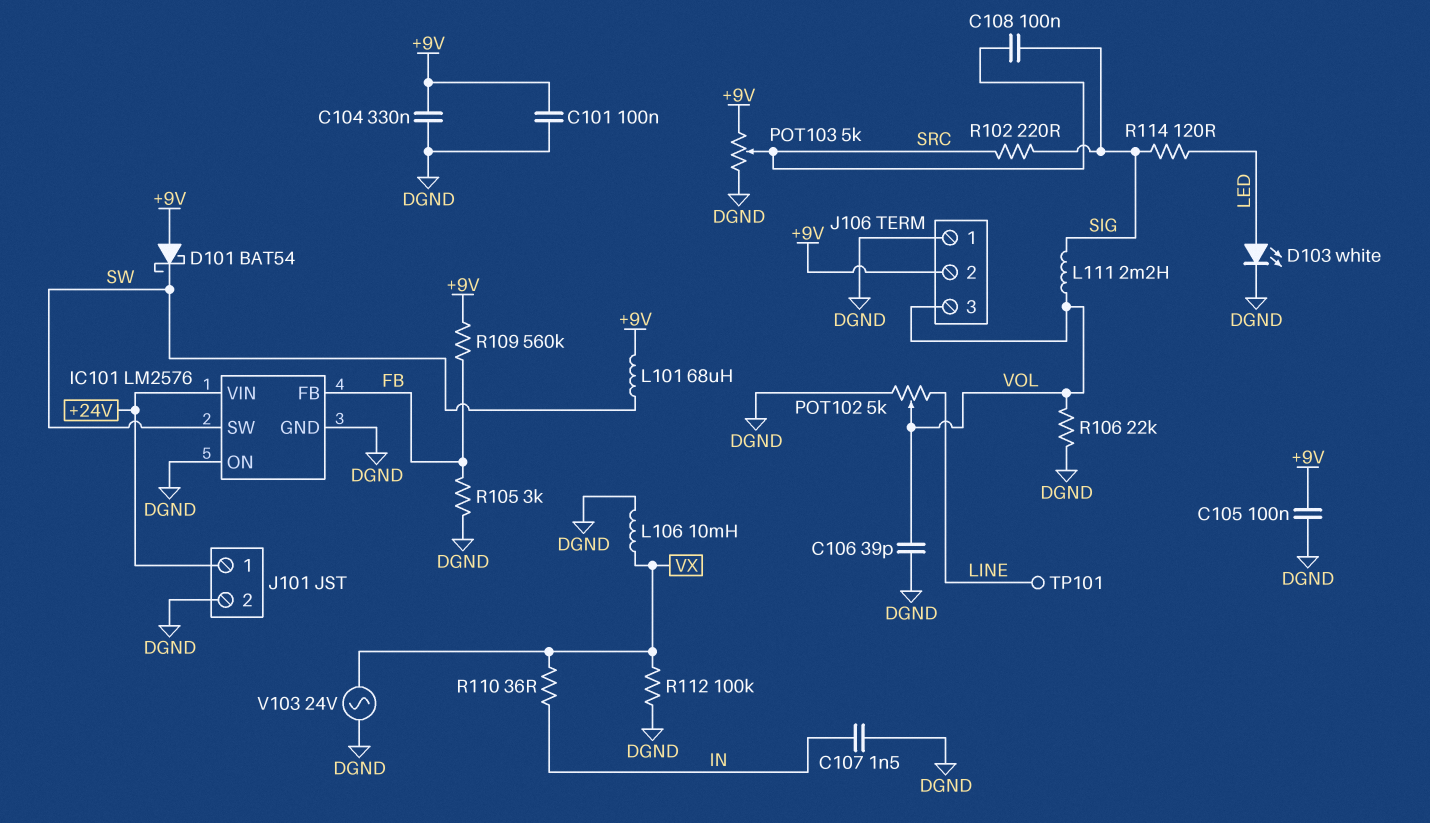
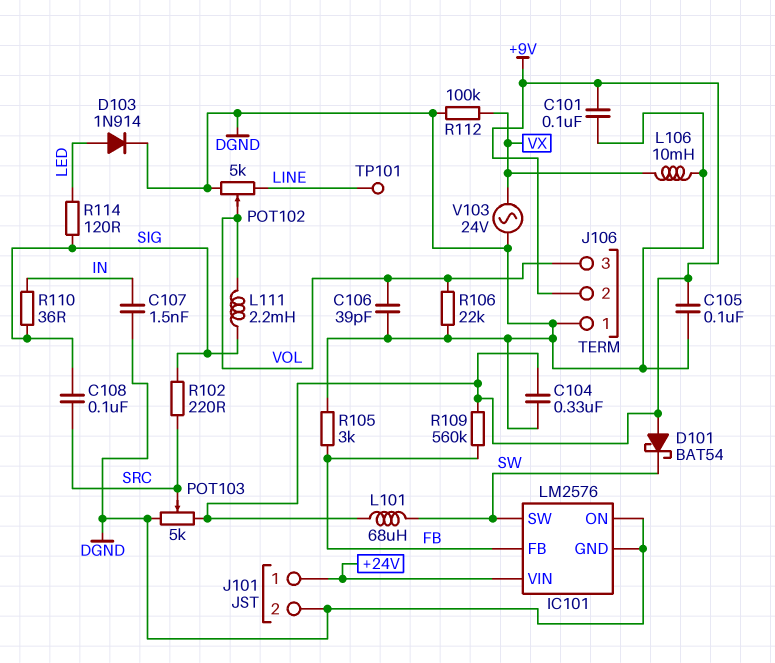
D103: LED white (A LED, K DGND) -> diode 1N914 (A LED, K DGND)
R110: 36 (IN, VX) -> 36 (IN, SIG)

